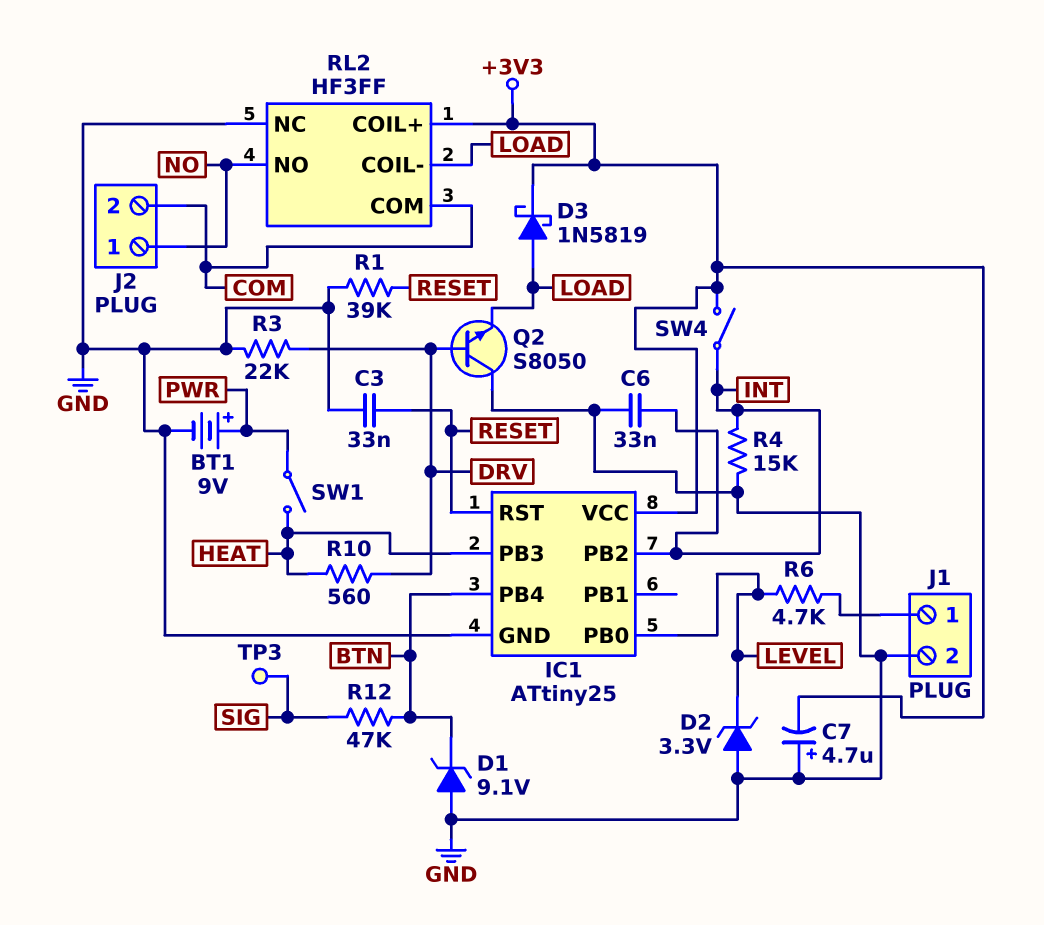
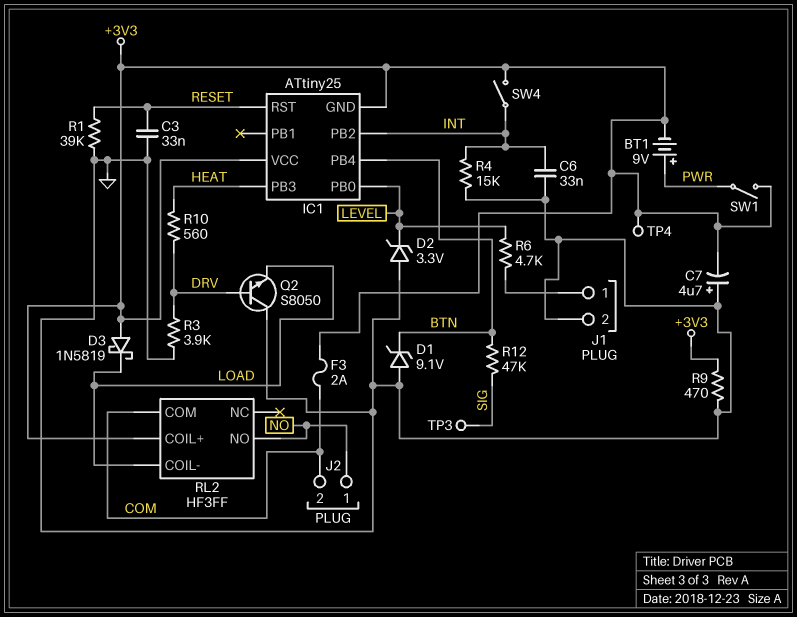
BT1: 9V (plus PWR, minus GND) -> 9V (plus PWR, minus +3V3)
D3: schottky 1N5819 (A LOAD, K +3V3) -> schottky 1N5819 (A +3V3, K LOAD)
F3: none -> 2A (+3V3, COM)
IC1 pin GND: GND -> +3V3
R3: 22k (DRV, GND) -> 3.9k (DRV, GND)
R9: none -> 470 (+3V3, GND)
RL2 pin NC: GND -> none
SW1: switch (HEAT, PWR) -> switch (+3V3, PWR)
TP4: none -> test point (+3V3)

